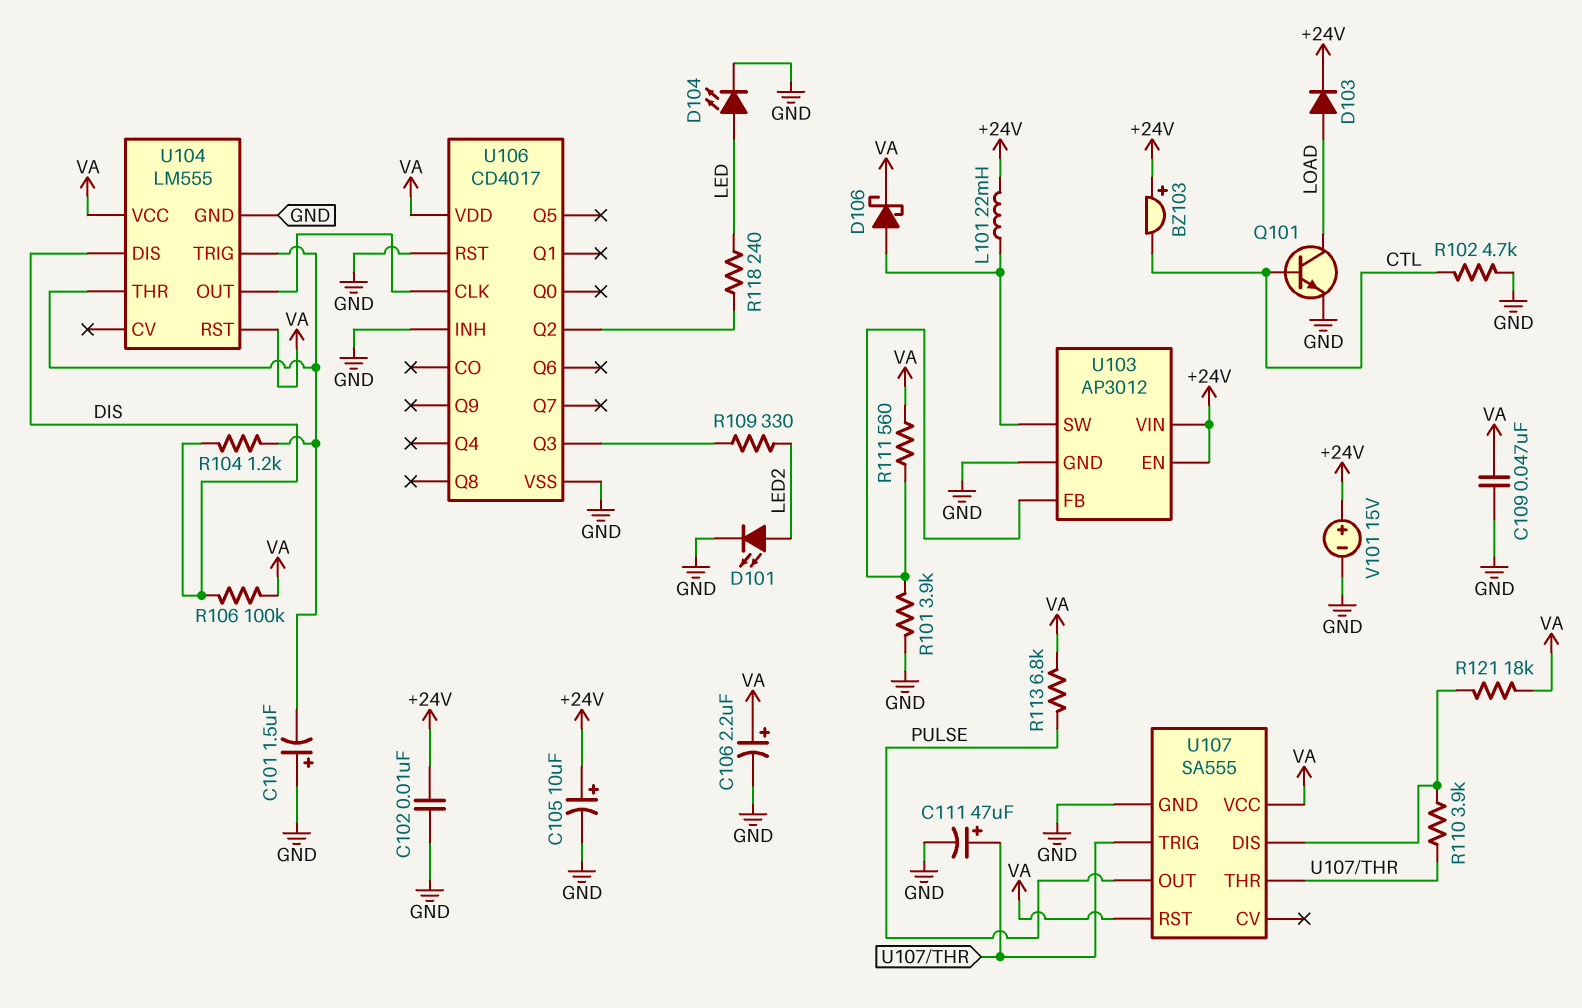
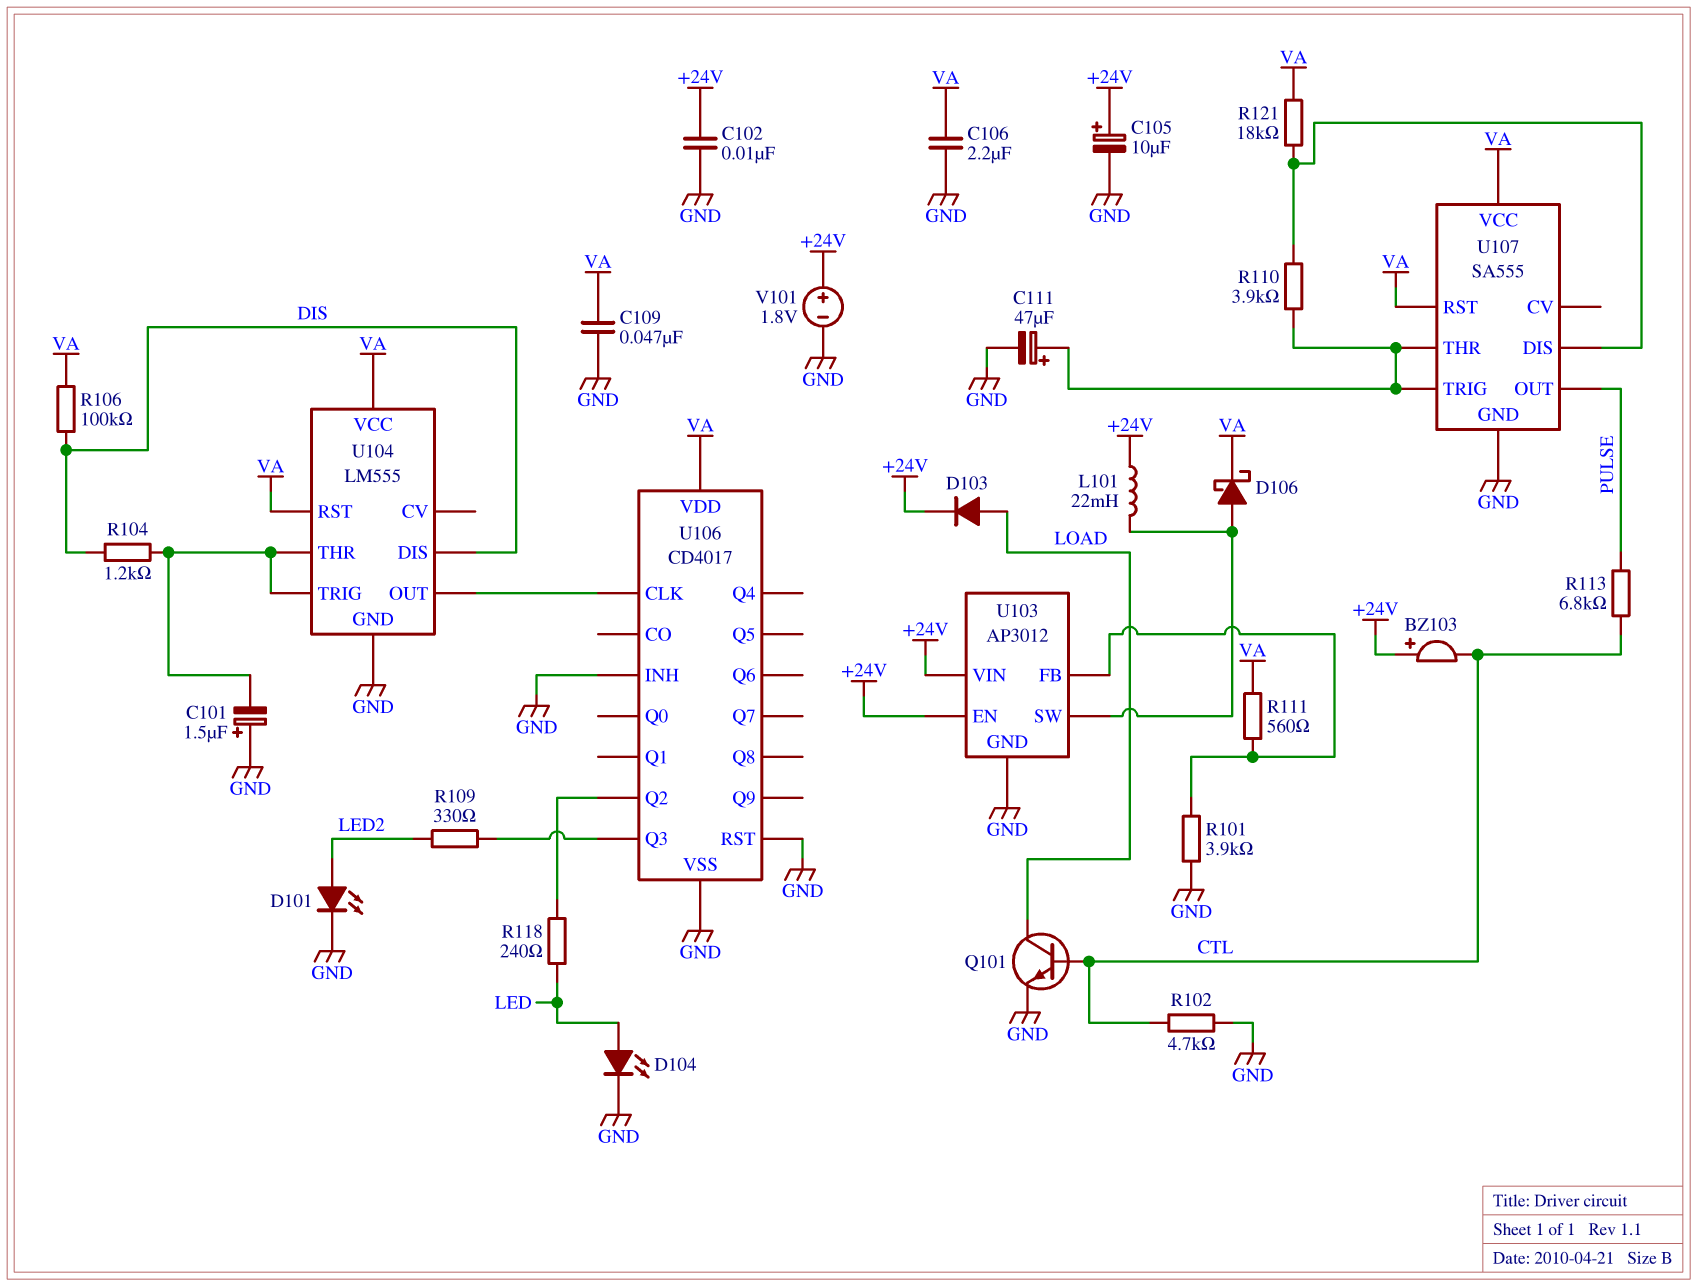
C106: 2.2uF (plus VA, minus GND) -> 2.2uF (GND, VA)
R113: 6.8k (PULSE, VA) -> 6.8k (CTL, PULSE)
V101: 15V (plus +24V, minus GND) -> 1.8V (plus +24V, minus GND)

